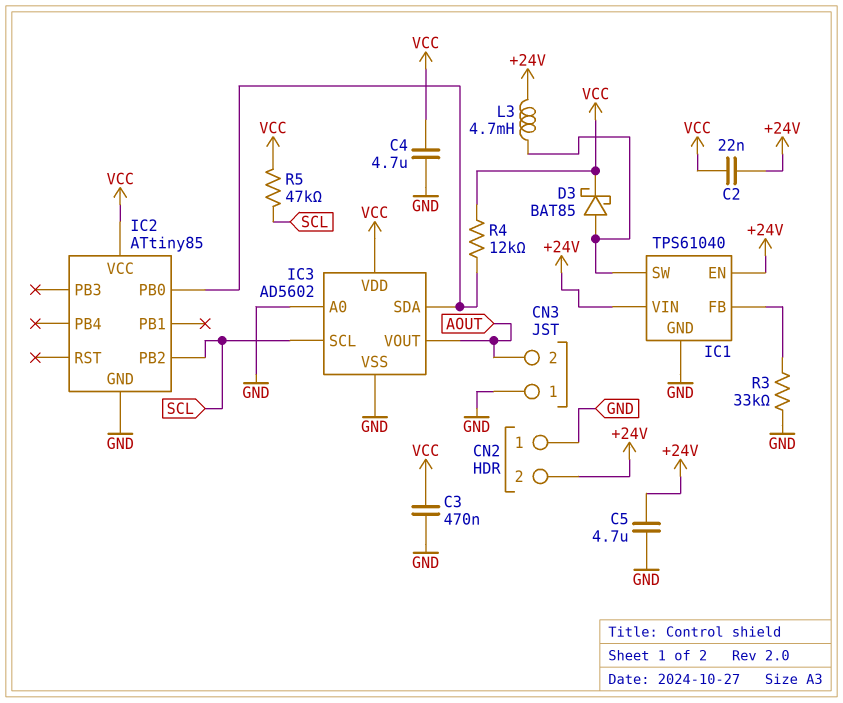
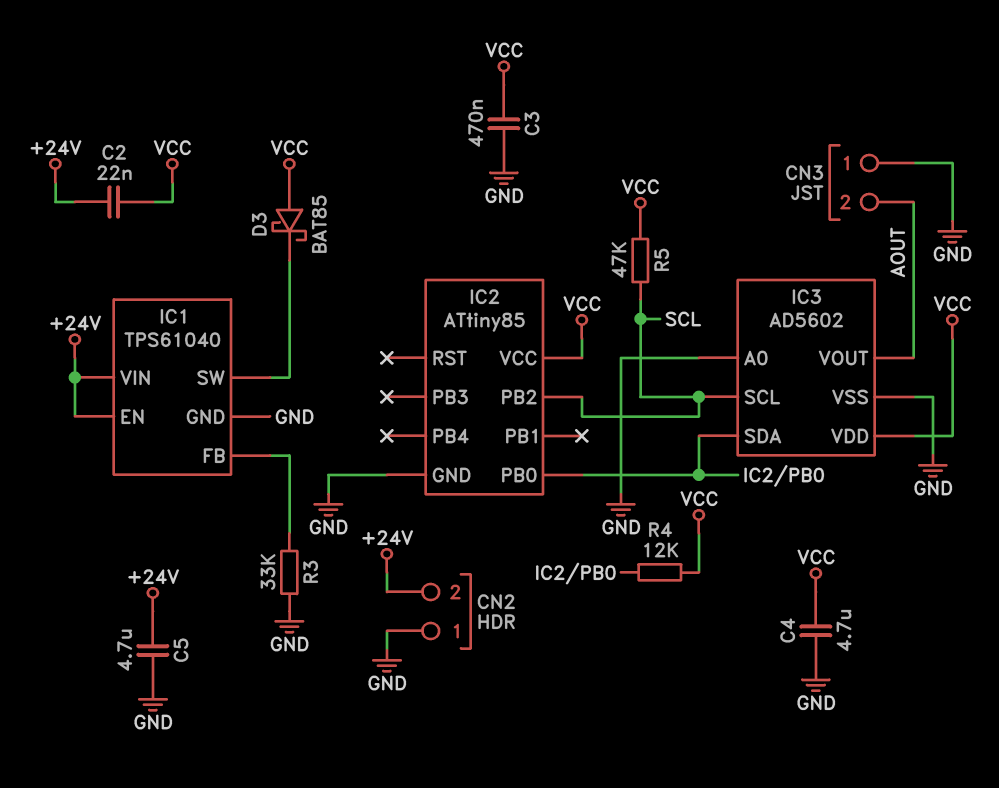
D3: schottky BAT85 (A IC1/SW, K VCC) -> schottky BAT85 (A VCC, K IC1/SW)
L3: 4.7mH (+24V, IC1/SW) -> none

